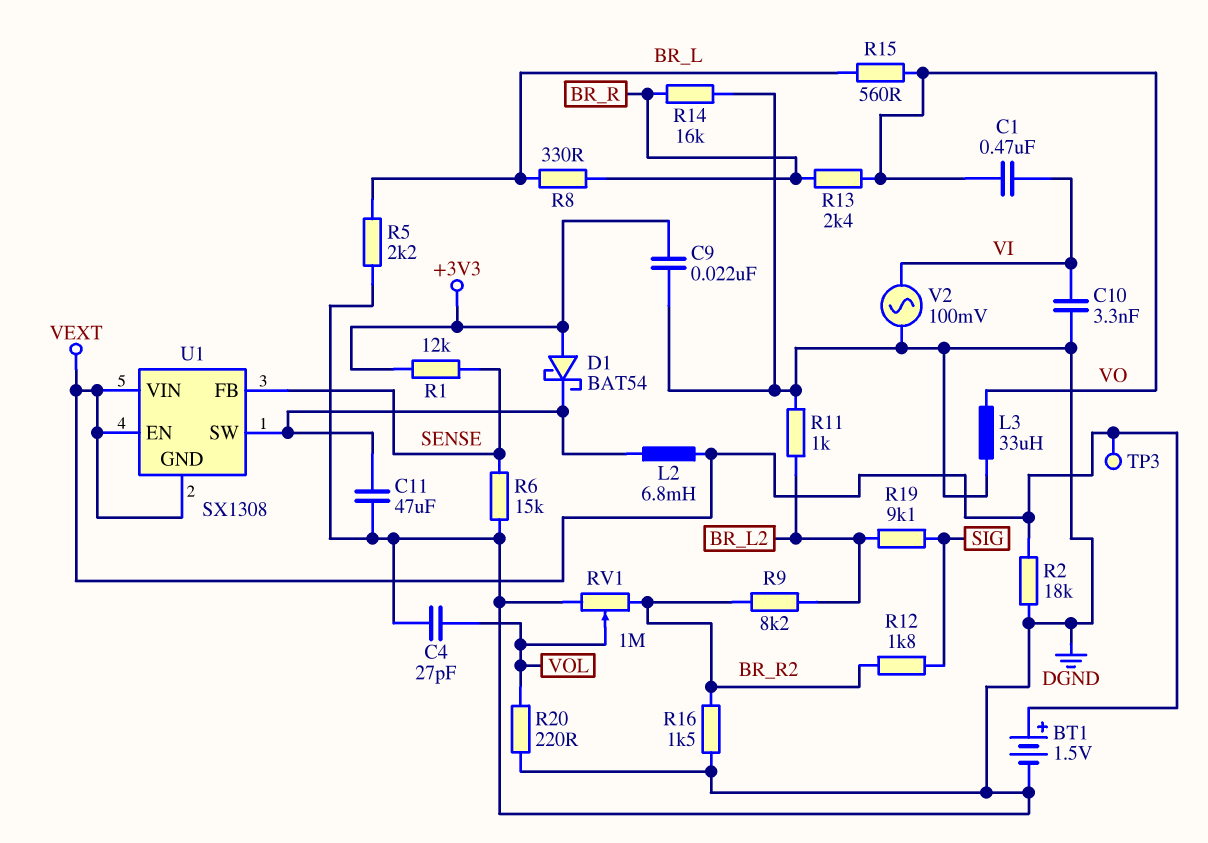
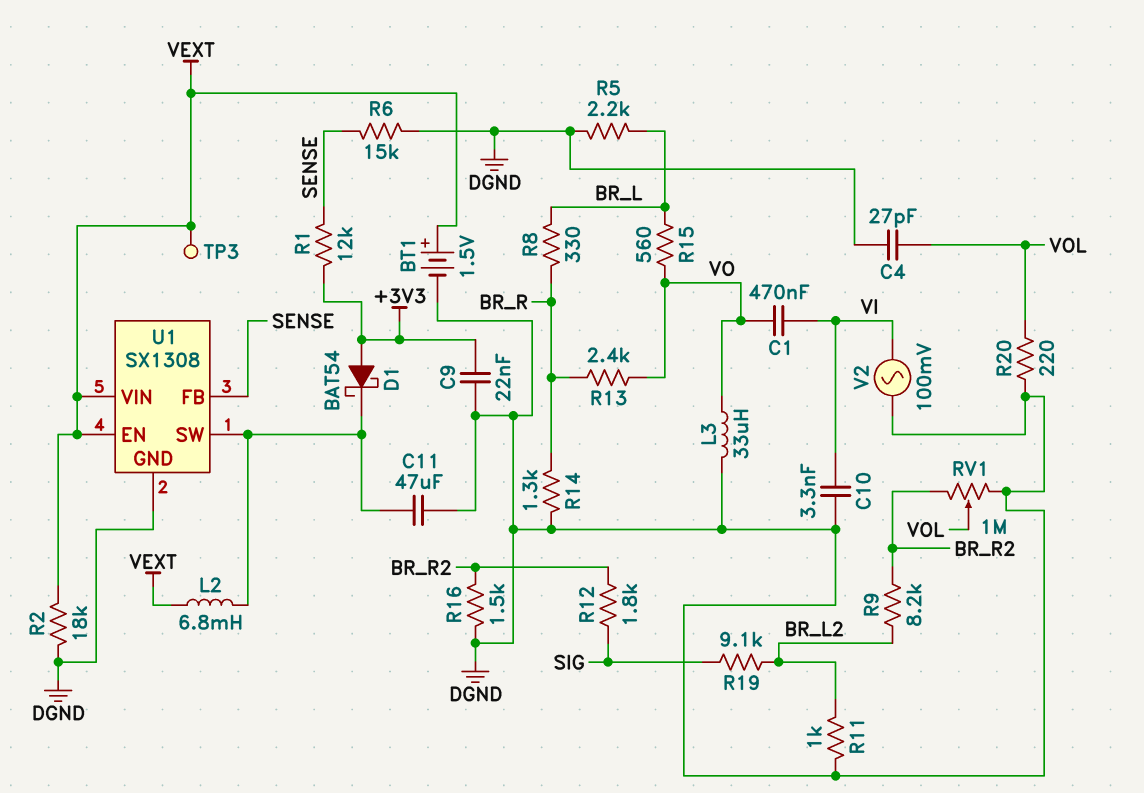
R14: 16k (BR_R, DGND) -> 1.3k (BR_R, DGND)
U1 pin GND: VEXT -> DGND

